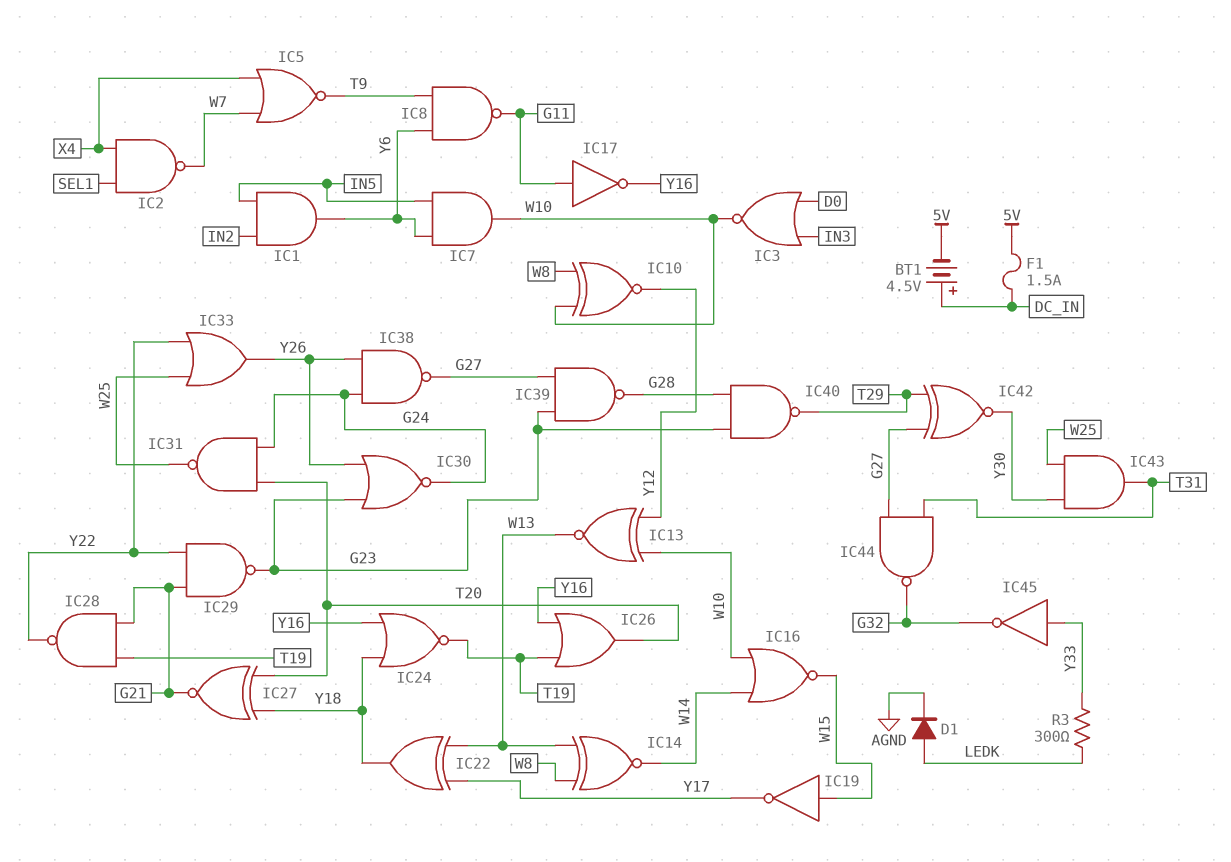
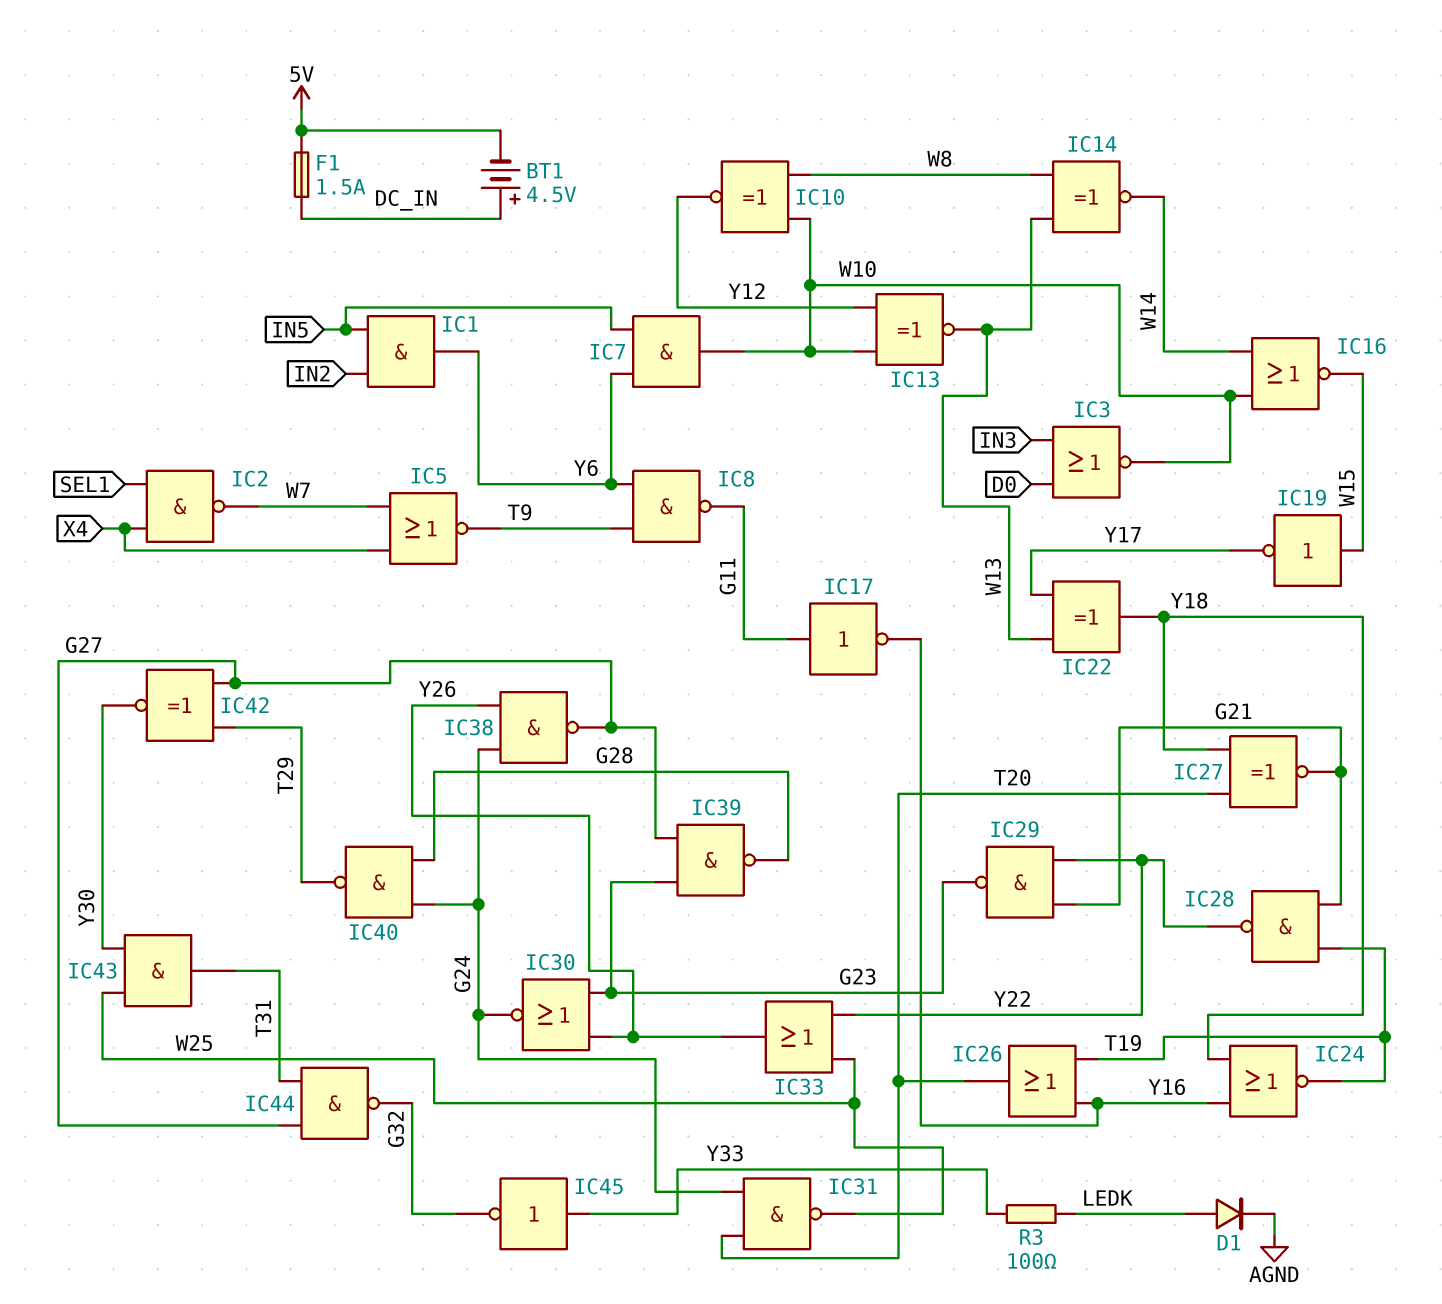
IC40: NAND (in G23, in G28, out T29) -> NAND (in G24, in G28, out T29)
R3: 300 (LEDK, Y33) -> 100 (LEDK, Y33)

